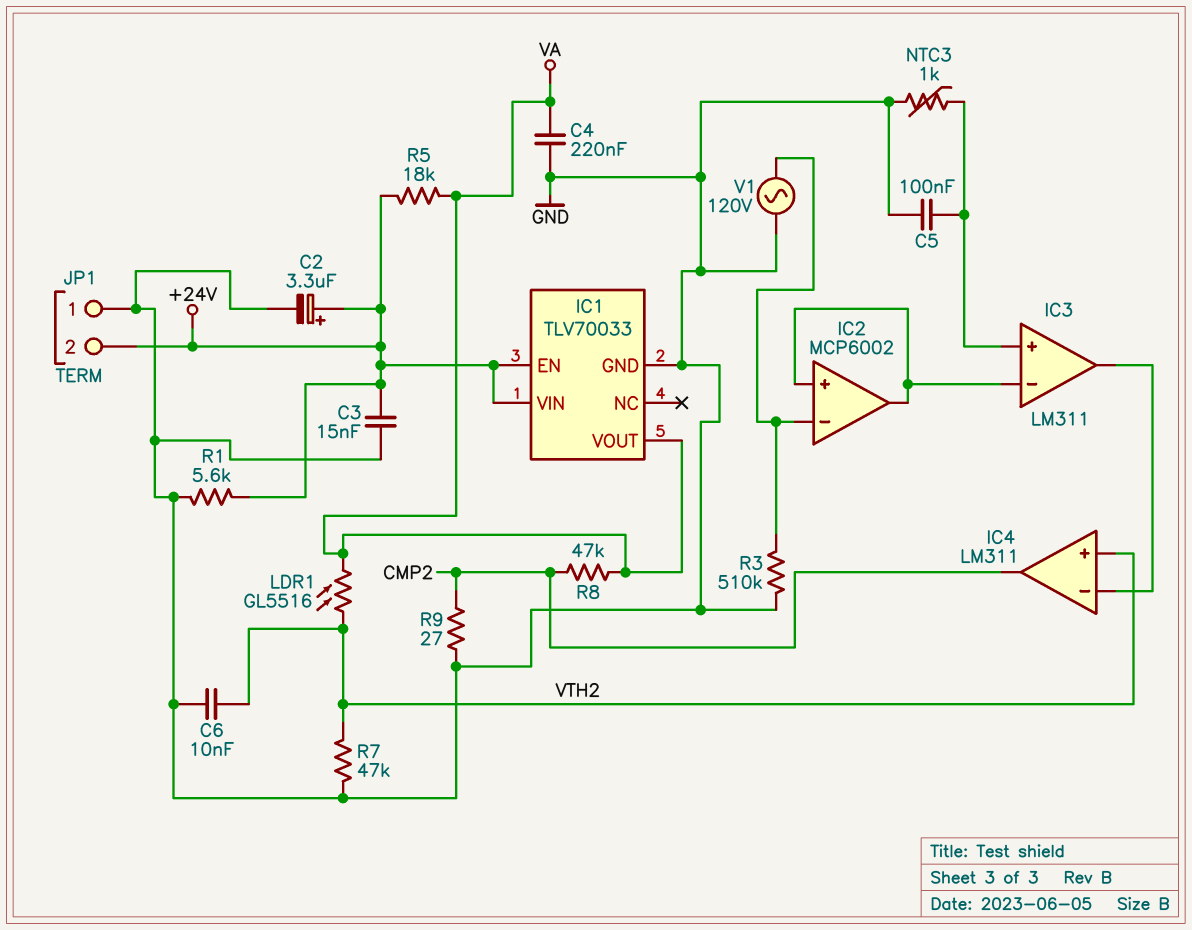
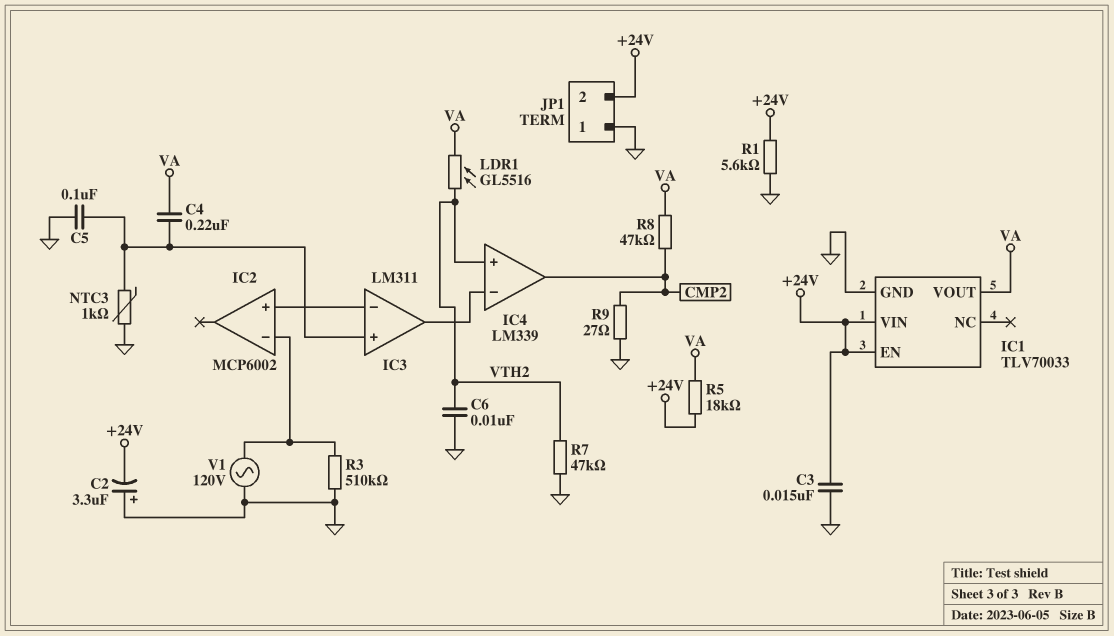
C2: 3.3uF (plus +24V, minus GND) -> 3.3uF (plus GND, minus +24V)
C4: 220nF (GND, VA) -> 220nF (IC3/in+, VA)
IC2 pin out: IC2/in+ -> none
IC4: LM311 -> LM339

